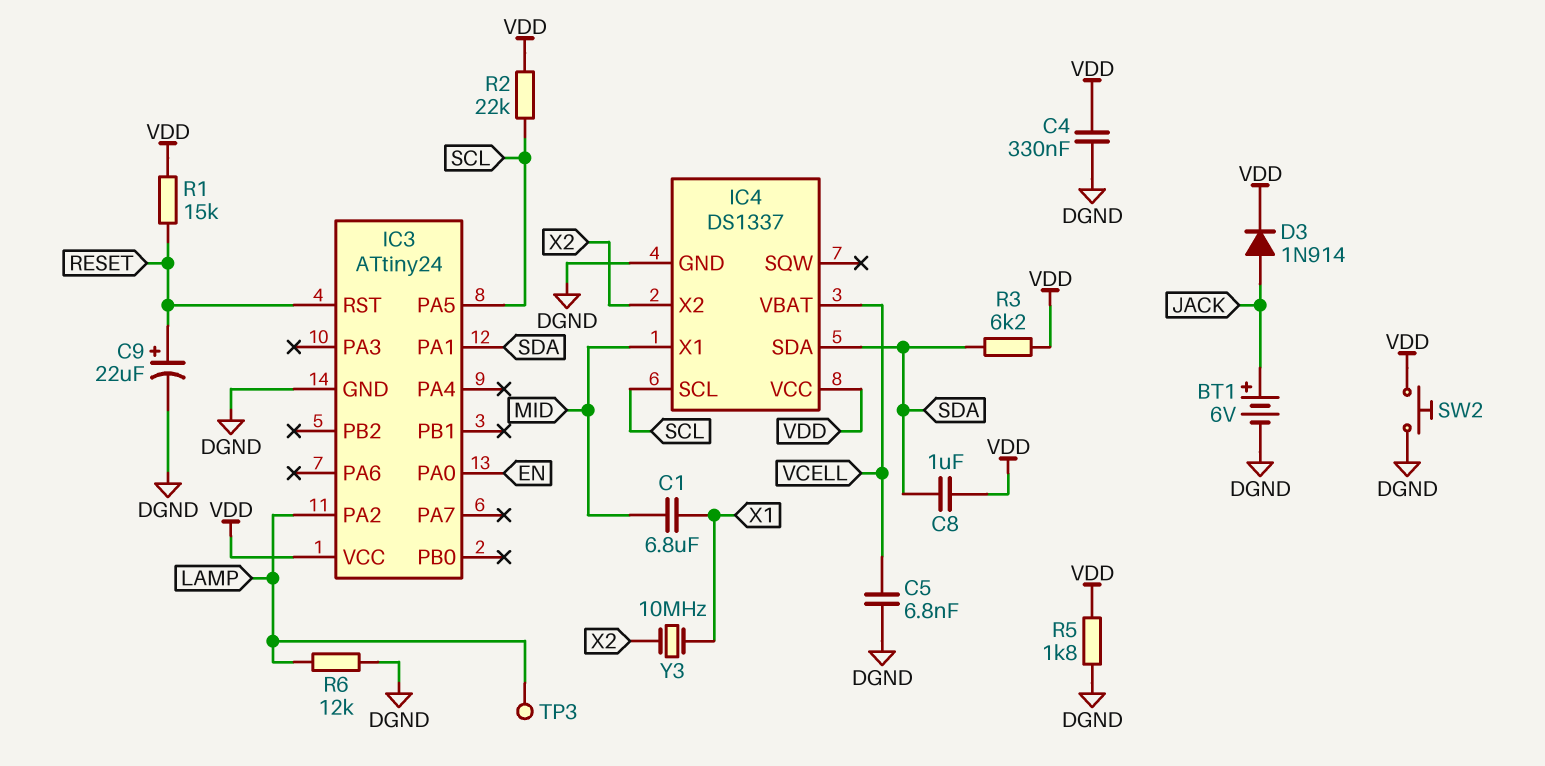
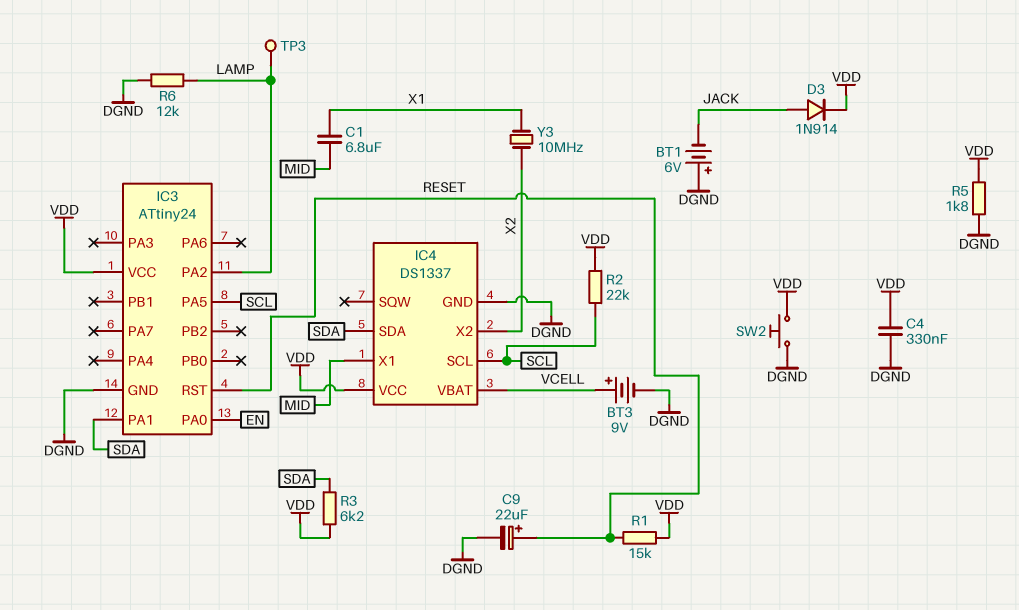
BT1: 6V (plus JACK, minus DGND) -> 6V (plus DGND, minus JACK)
BT3: none -> 9V (plus VCELL, minus DGND)
C5: 6.8nF (DGND, VCELL) -> none
C8: 1uF (SDA, VDD) -> none

